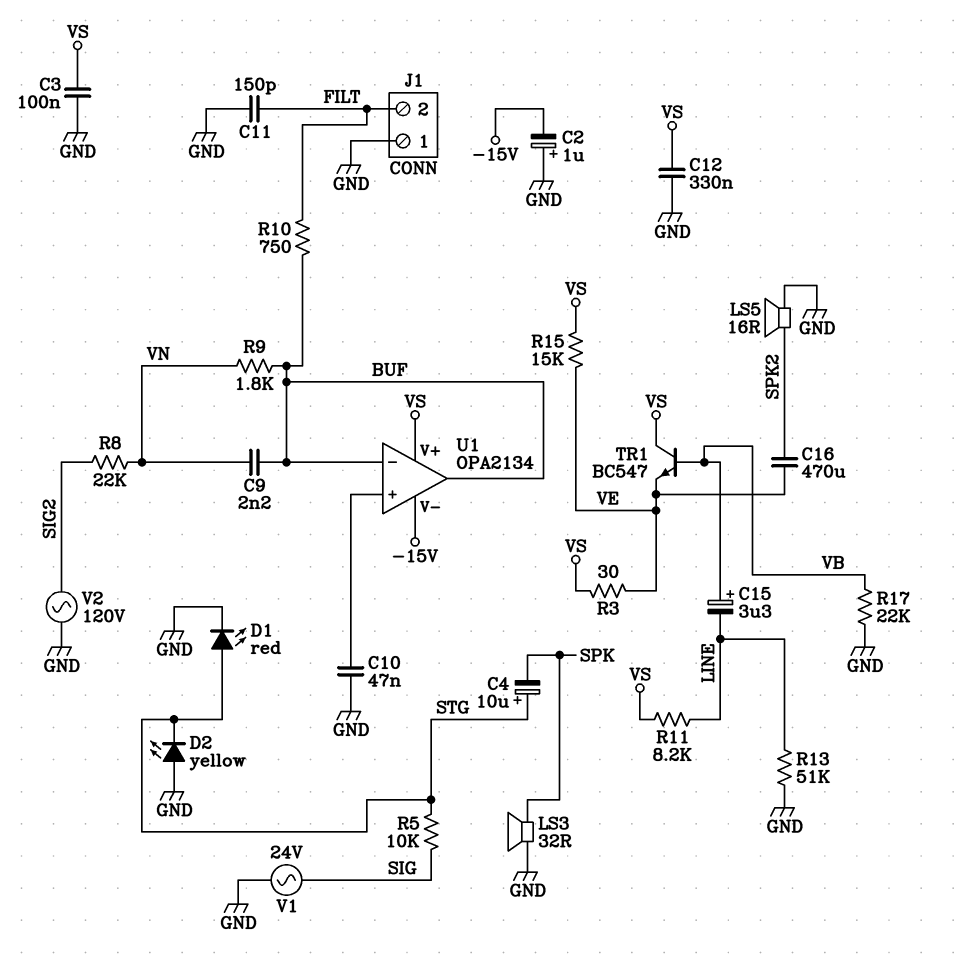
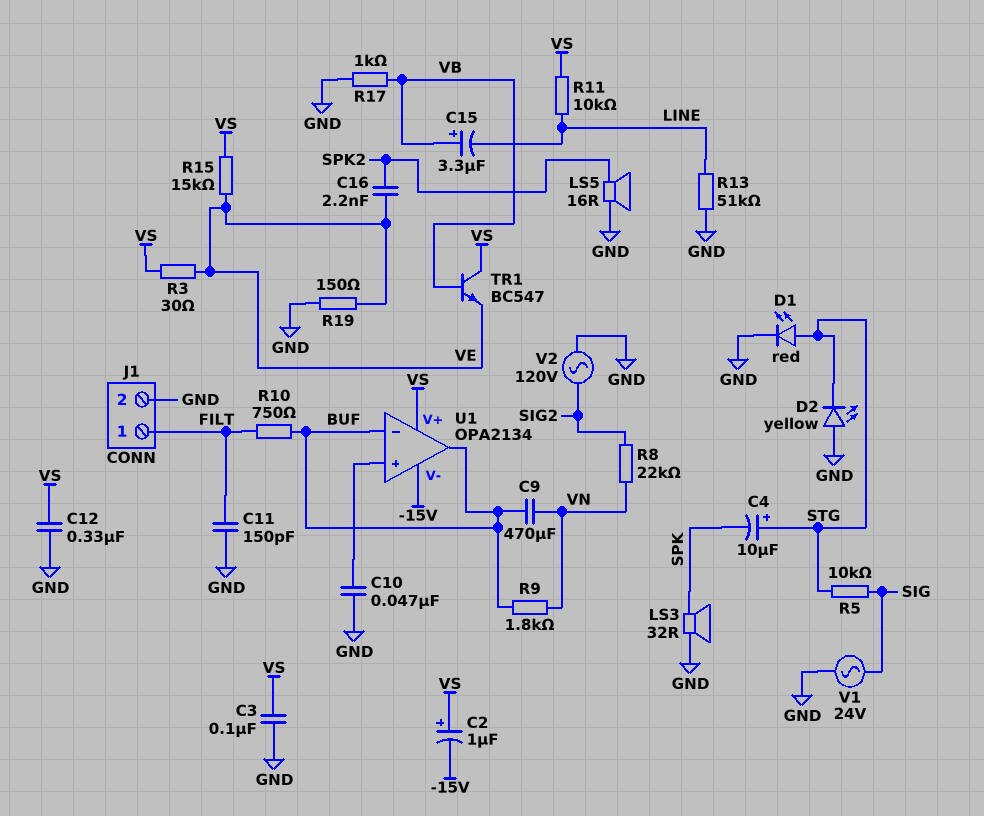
C2: 1uF (plus GND, minus -15V) -> 1uF (plus VS, minus -15V)
C9: 2.2nF (BUF, VN) -> 470uF (BUF, VN)
C16: 470uF (SPK2, VE) -> 2.2nF (SPK2, VE)
J1 pin 1: GND -> FILT
J1 pin 2: FILT -> GND
R11: 8.2k (LINE, VS) -> 10k (LINE, VS)
R17: 22k (GND, VB) -> 1k (GND, VB)
R19: none -> 150 (GND, VE)

